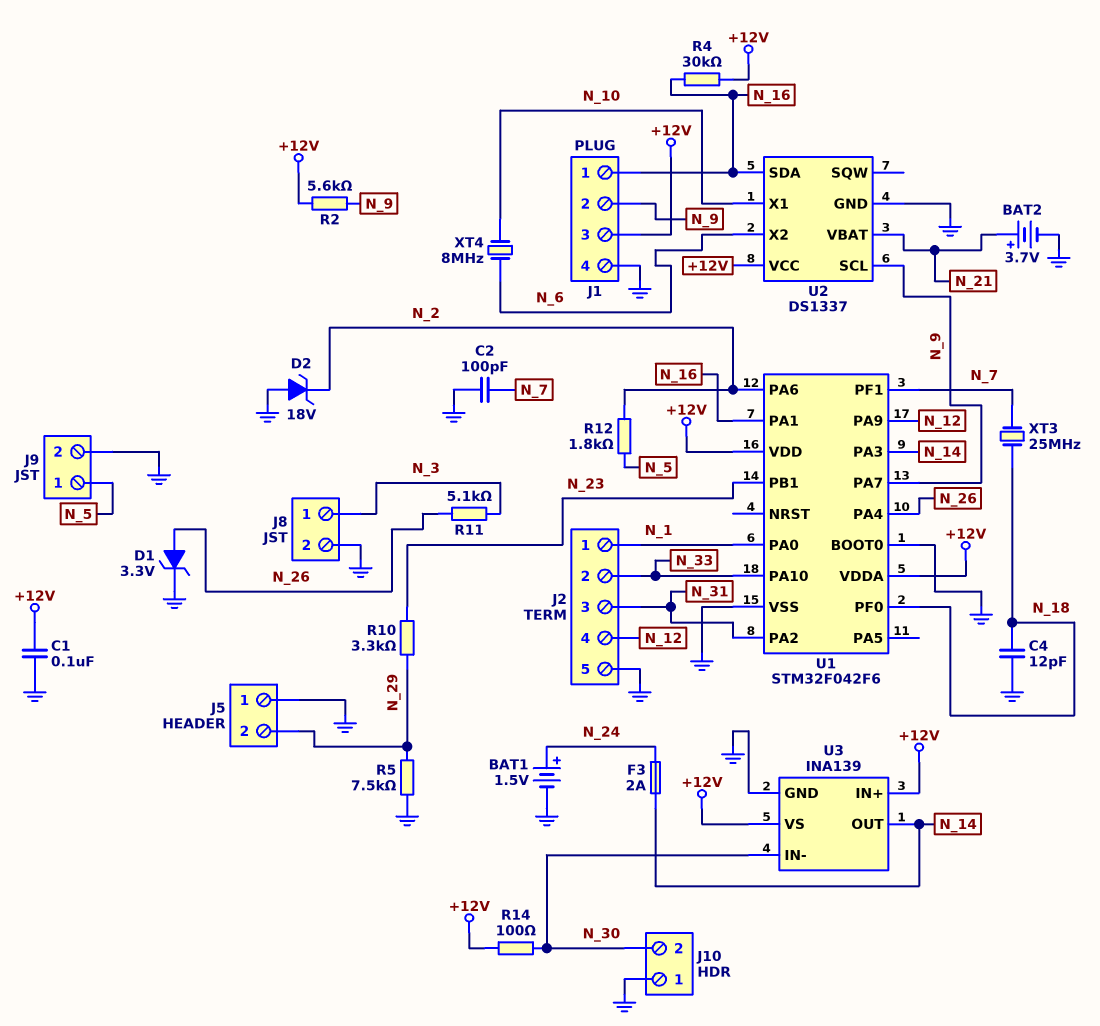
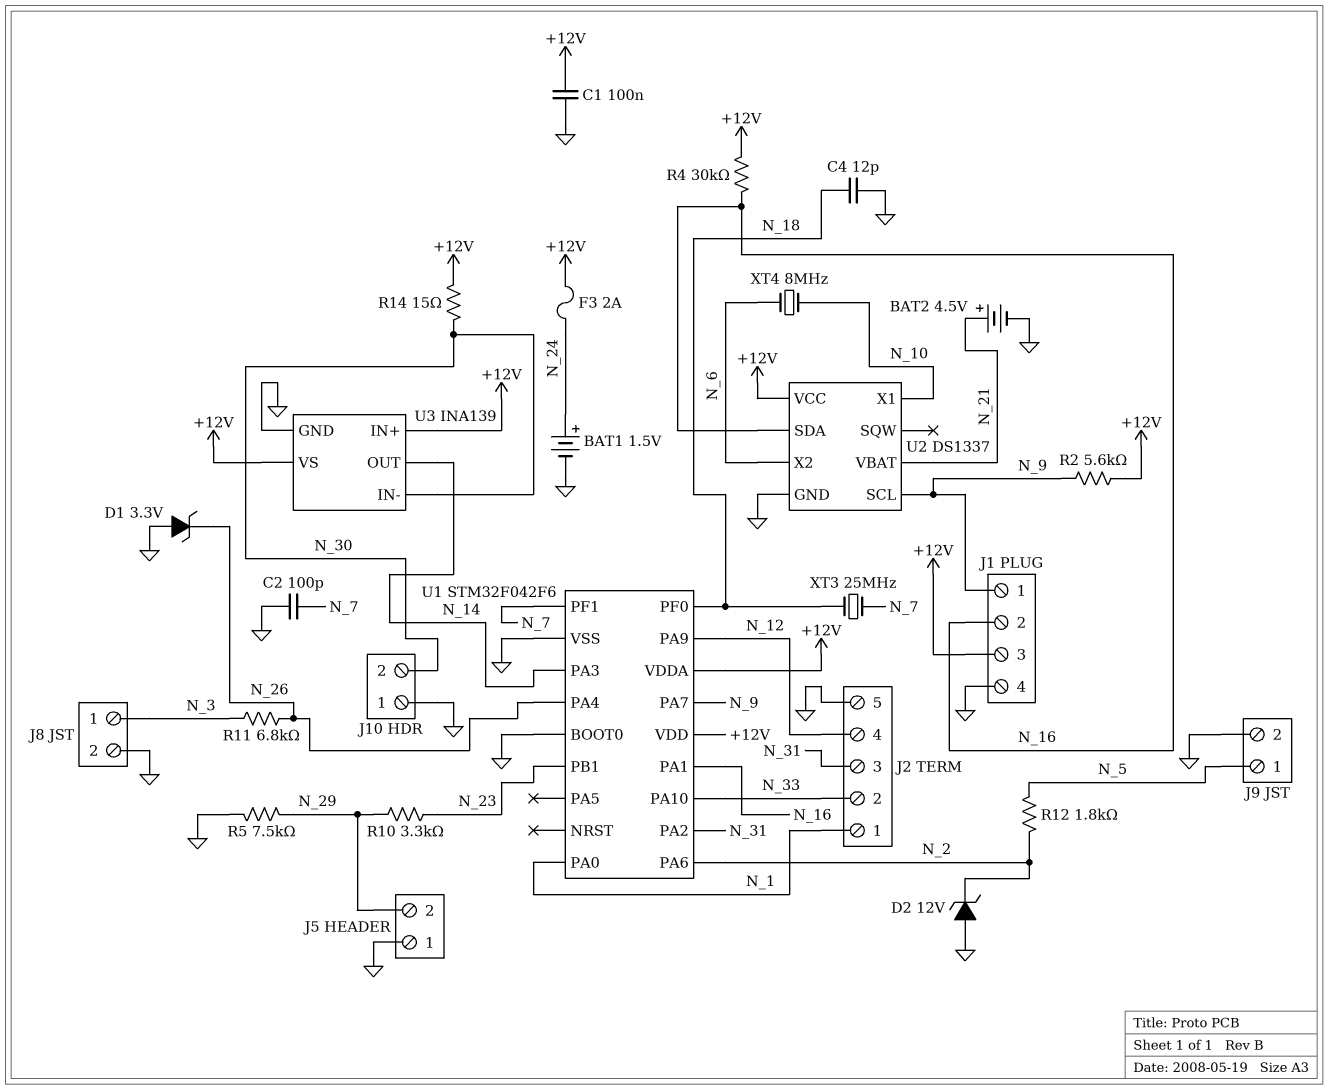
BAT2: 3.7V (plus N_21, minus GND) -> 4.5V (plus N_21, minus GND)
D1: zener 3.3V (A N_26, K GND) -> zener 3.3V (A GND, K N_26)
D2: zener 18V (A GND, K N_2) -> zener 12V (A GND, K N_2)
F3: 2A (N_14, N_24) -> 2A (+12V, N_24)
J1 pin 1: N_16 -> N_9
J1 pin 2: N_9 -> N_16
R11: 5.1k (N_3, N_26) -> 6.8k (N_3, N_26)
R14: 100 (+12V, N_30) -> 15 (+12V, N_30)

